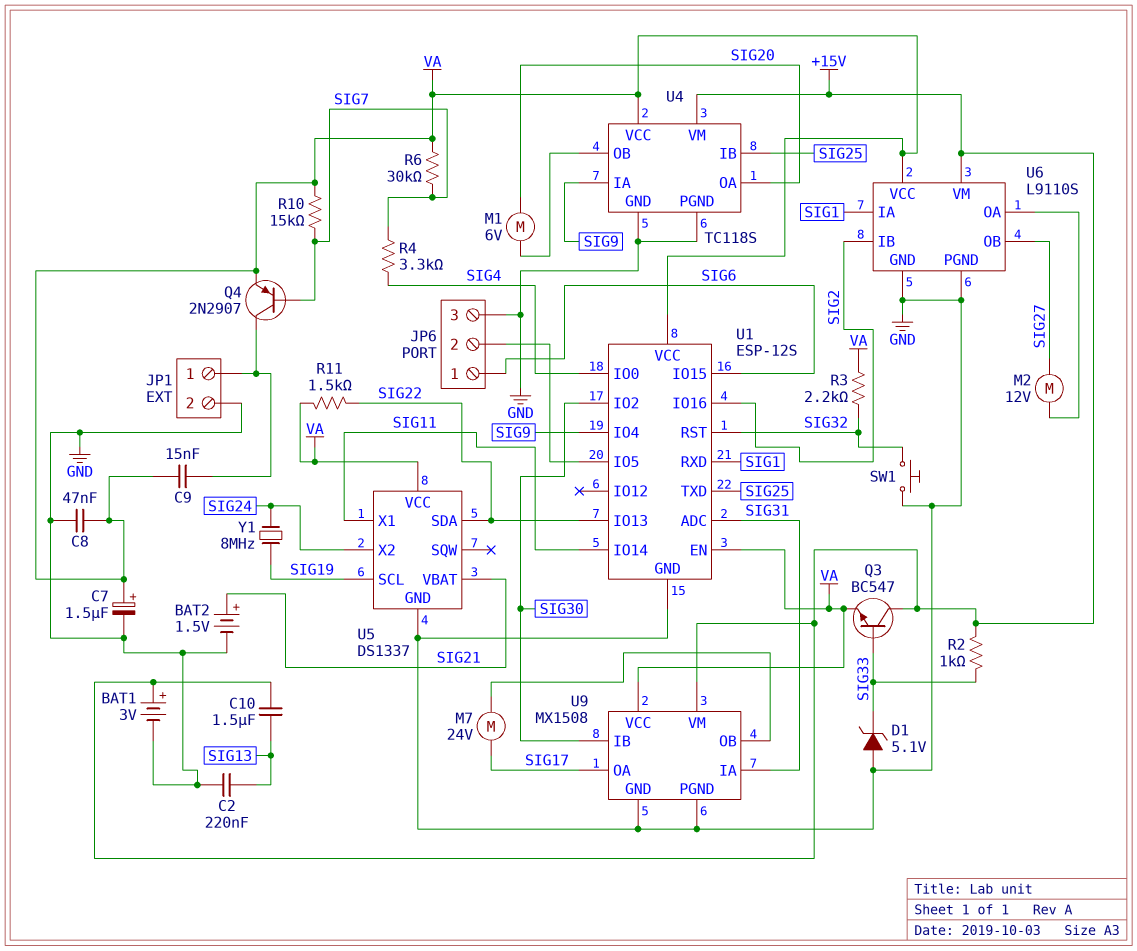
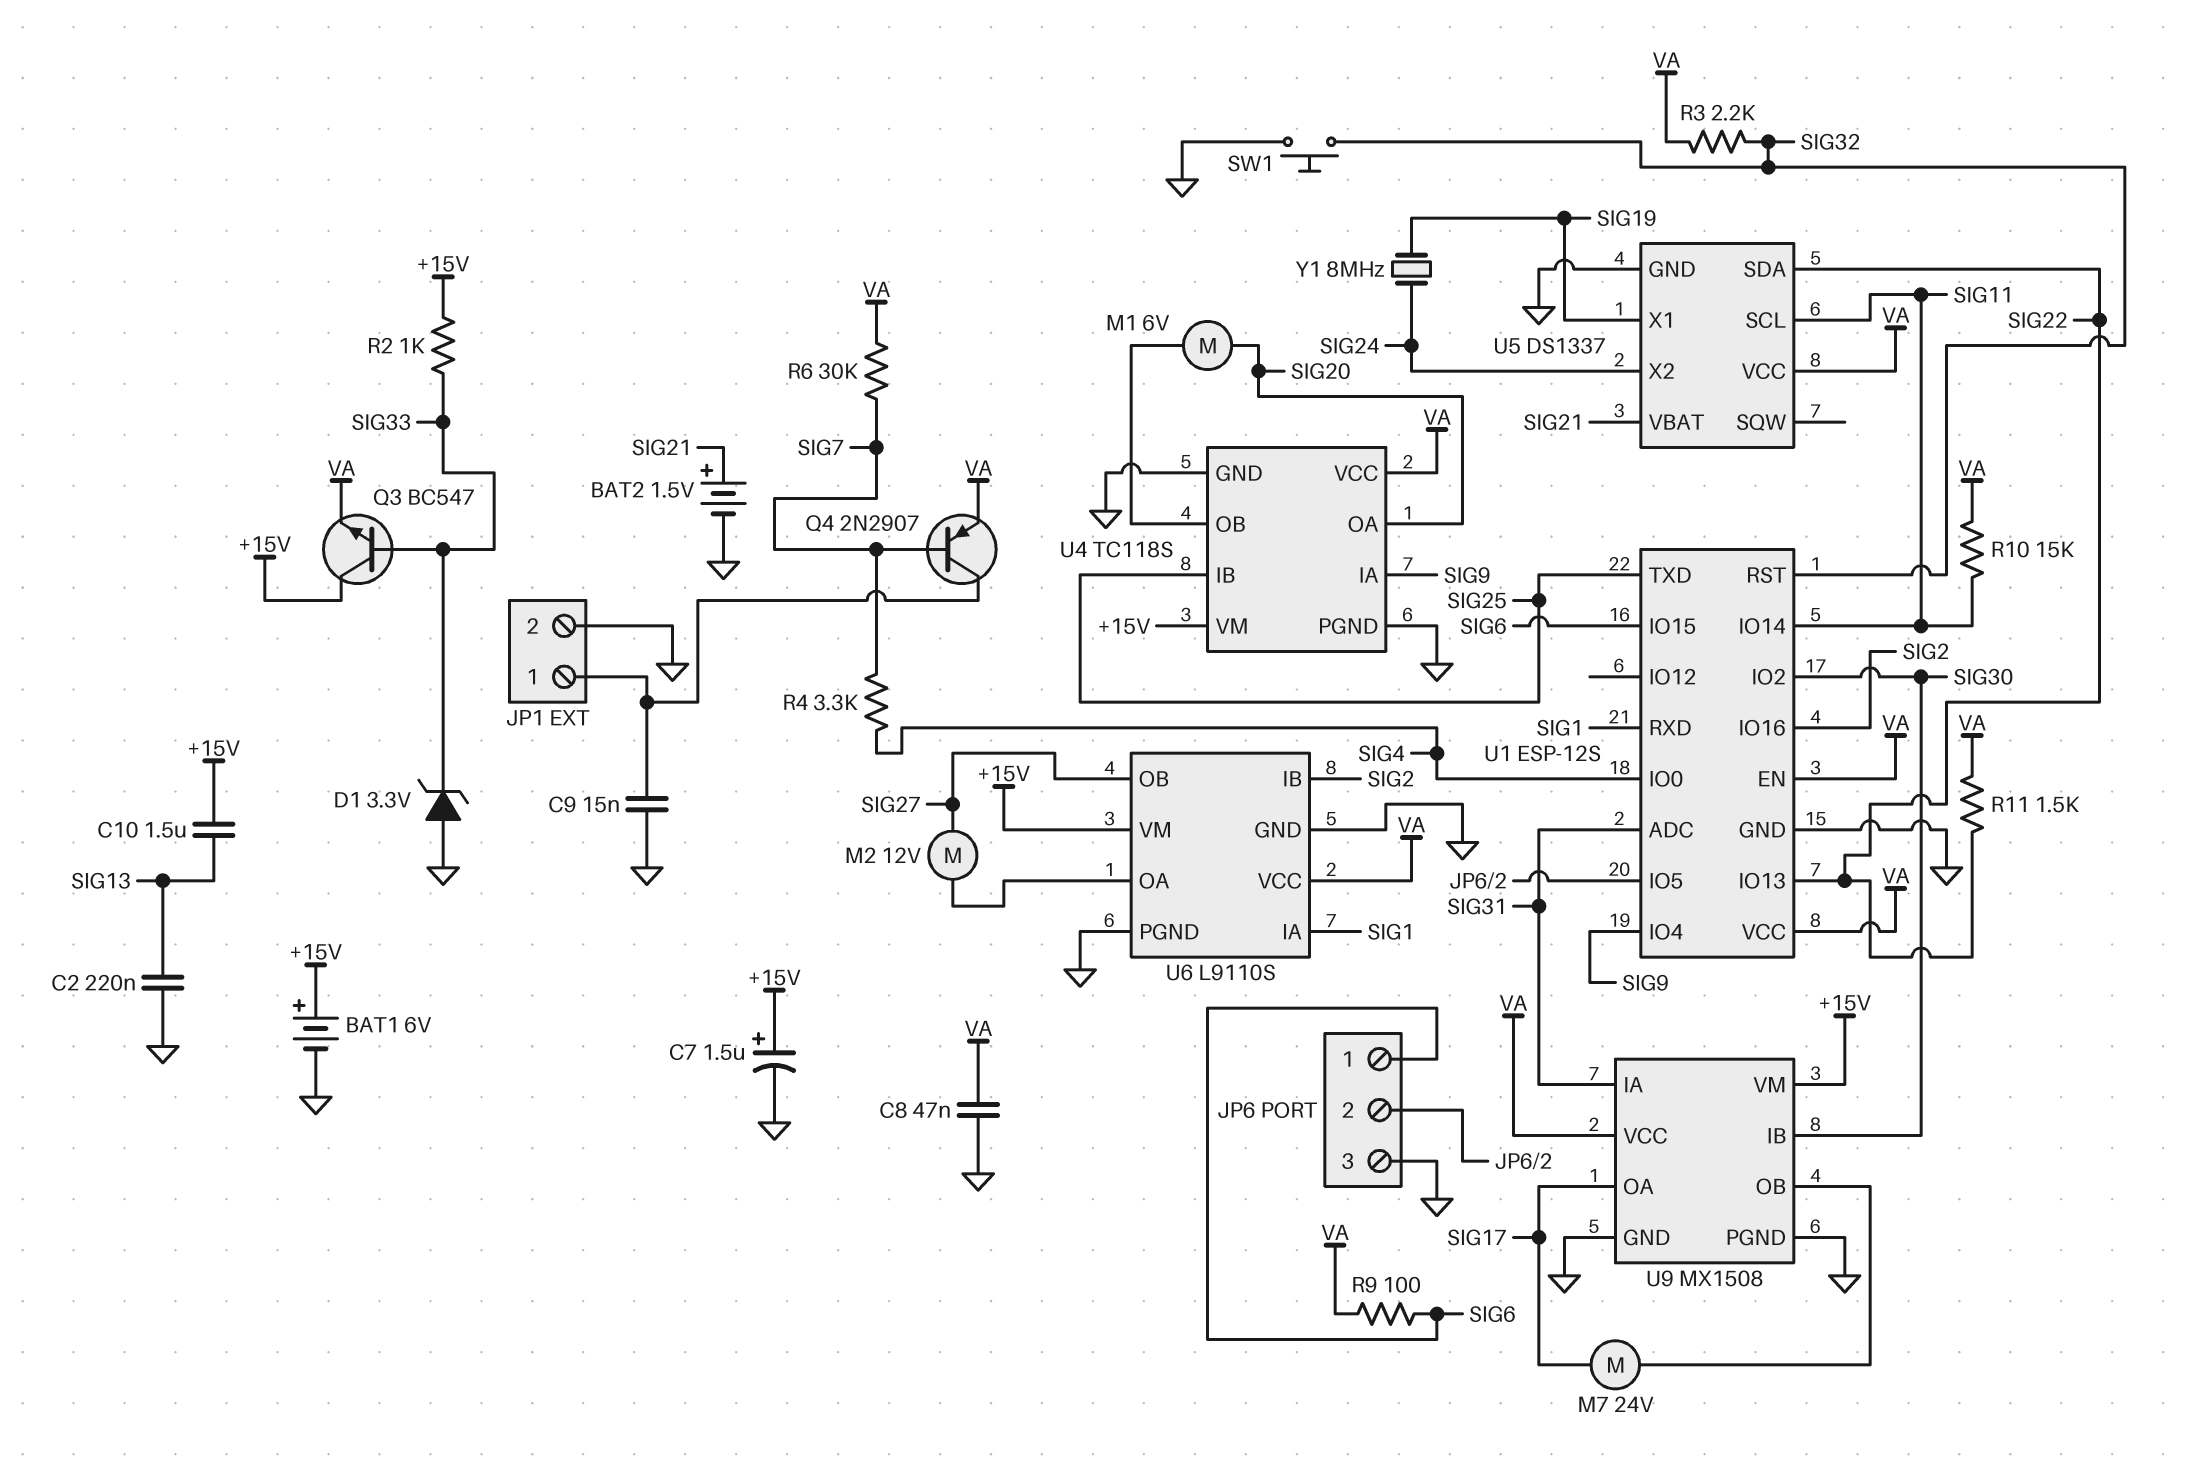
BAT1: 3V (plus +15V, minus GND) -> 6V (plus +15V, minus GND)
C7: 1.5uF (plus VA, minus GND) -> 1.5uF (plus +15V, minus GND)
C9: 15nF (JP1/1, VA) -> 15nF (GND, JP1/1)
D1: zener 5.1V (A GND, K SIG33) -> zener 3.3V (A GND, K SIG33)
R9: none -> 100 (SIG6, VA)
R10: 15k (SIG7, VA) -> 15k (SIG11, VA)
U5 pin SCL: SIG19 -> SIG11
U5 pin X1: SIG11 -> SIG19

